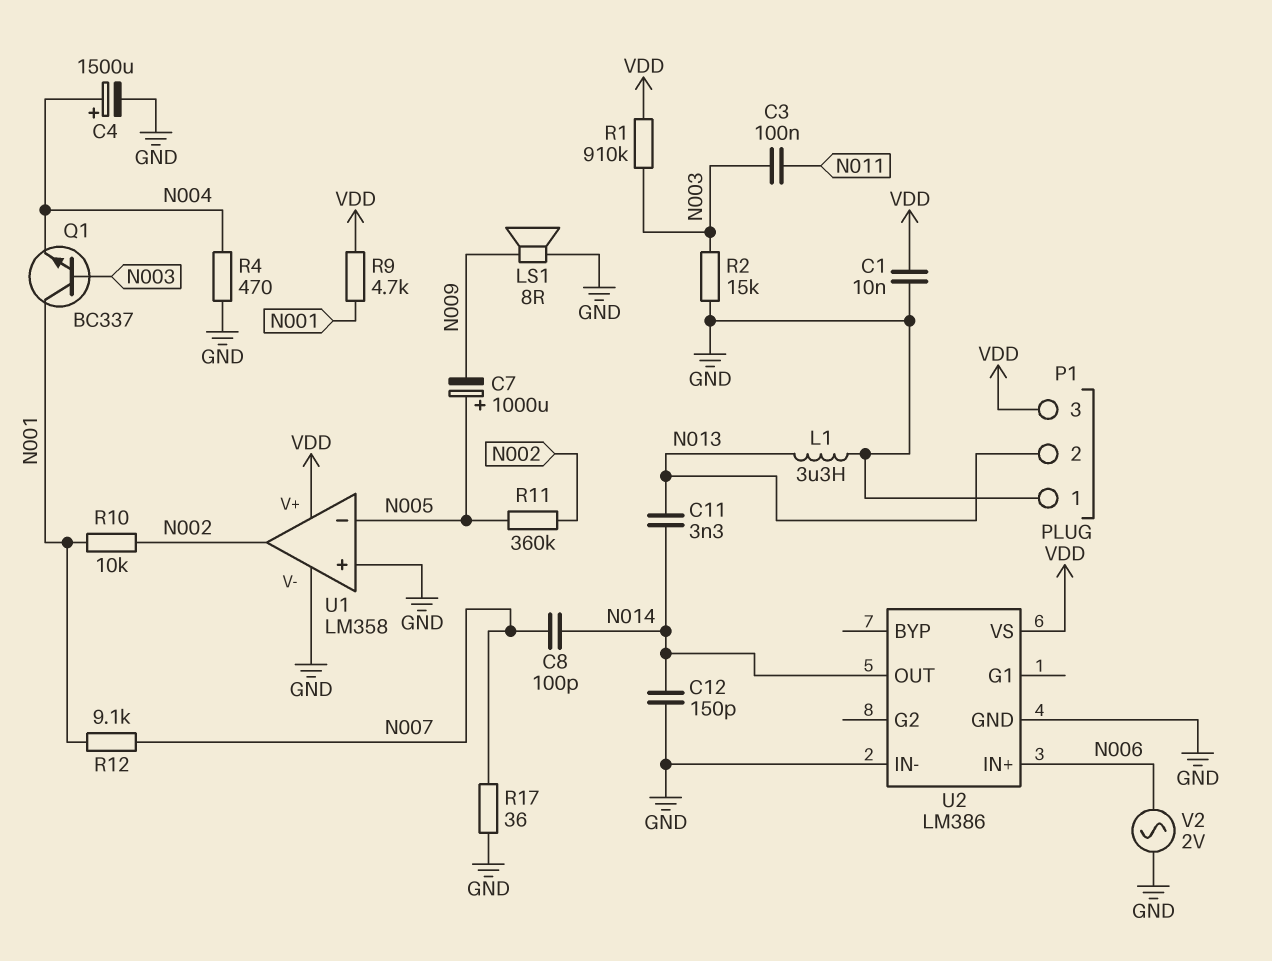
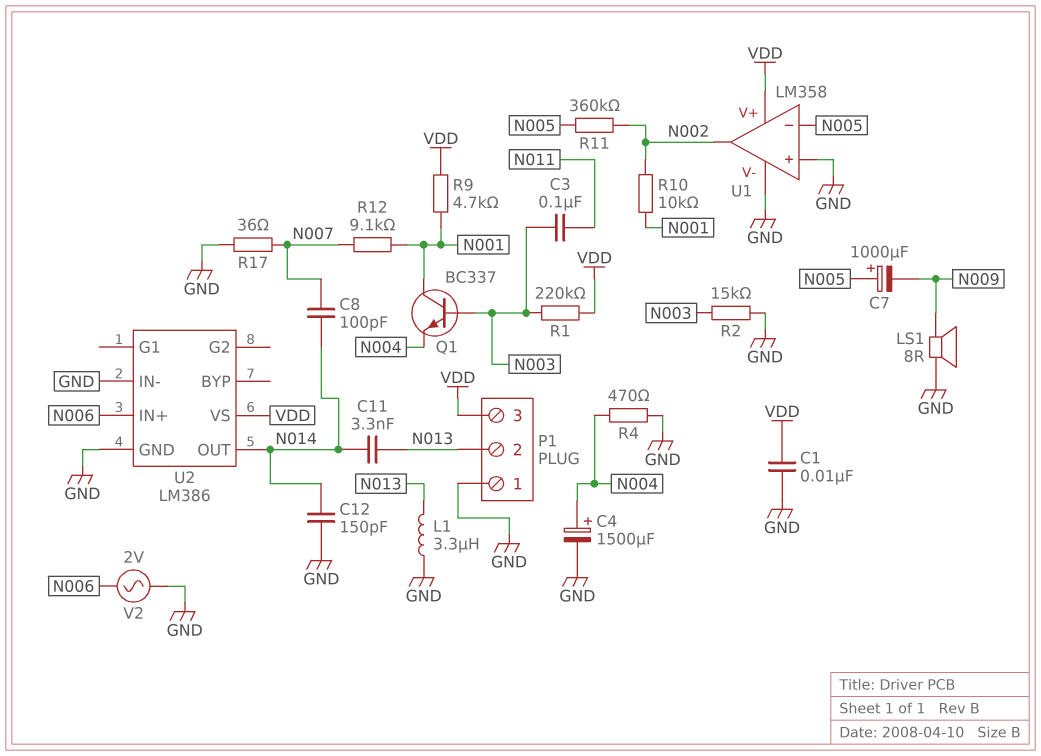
R1: 910k (N003, VDD) -> 220k (N003, VDD)

